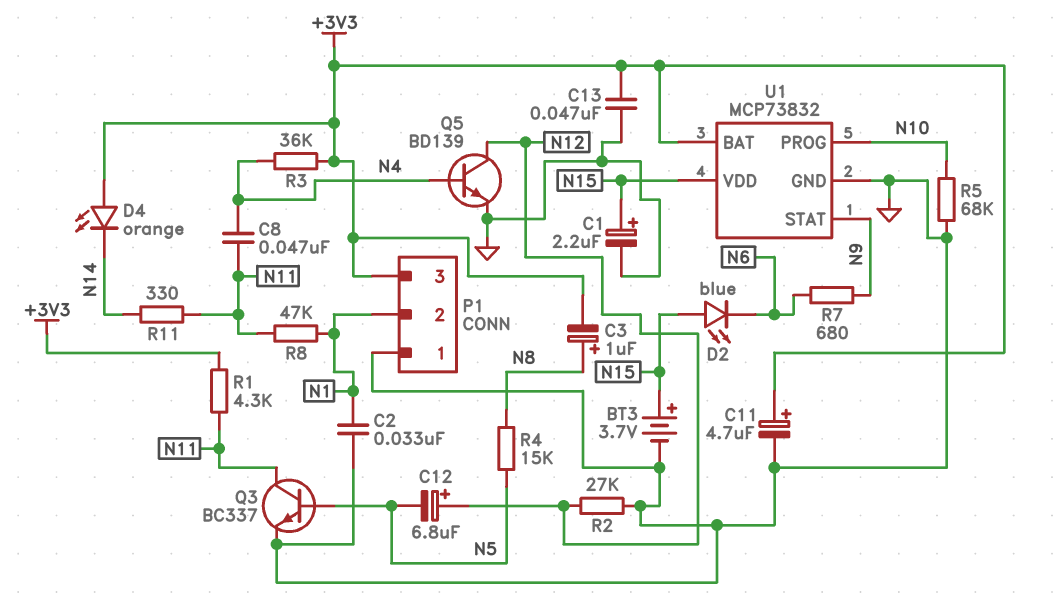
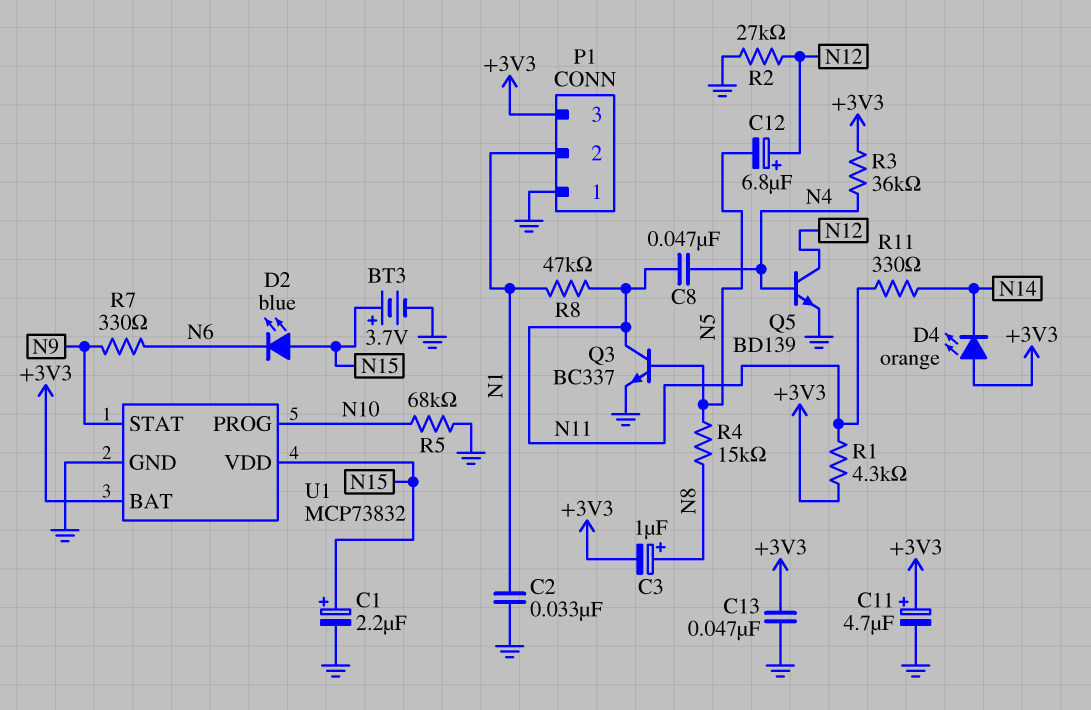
R7: 680 (N6, N9) -> 330 (N6, N9)

